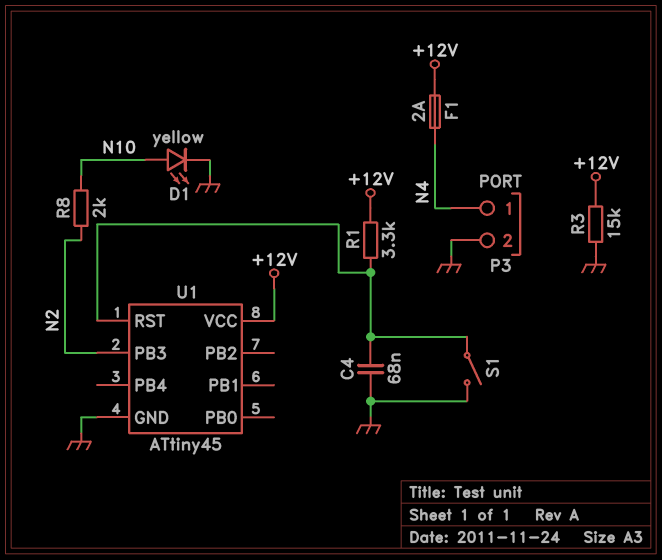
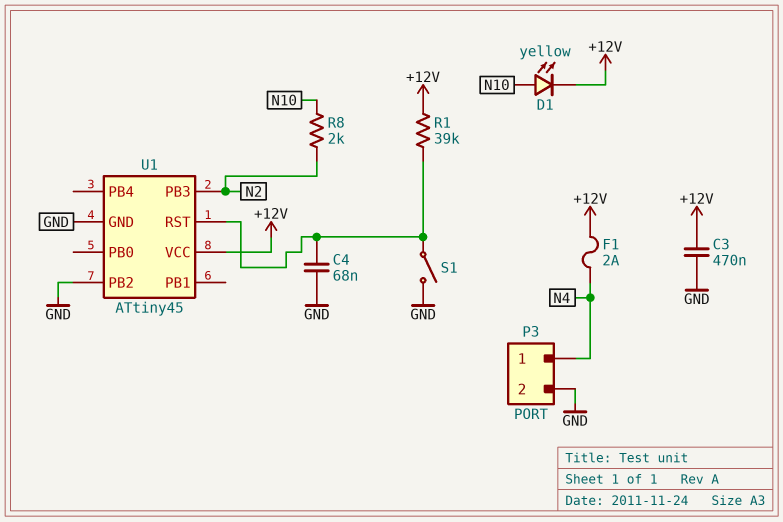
C3: none -> 470nF (+12V, GND)
D1: LED yellow (A N10, K GND) -> LED yellow (A N10, K +12V)
R1: 3.3k (+12V, U1/RST) -> 39k (+12V, U1/RST)
R3: 15k (+12V, GND) -> none
U1 pin PB2: none -> GND

